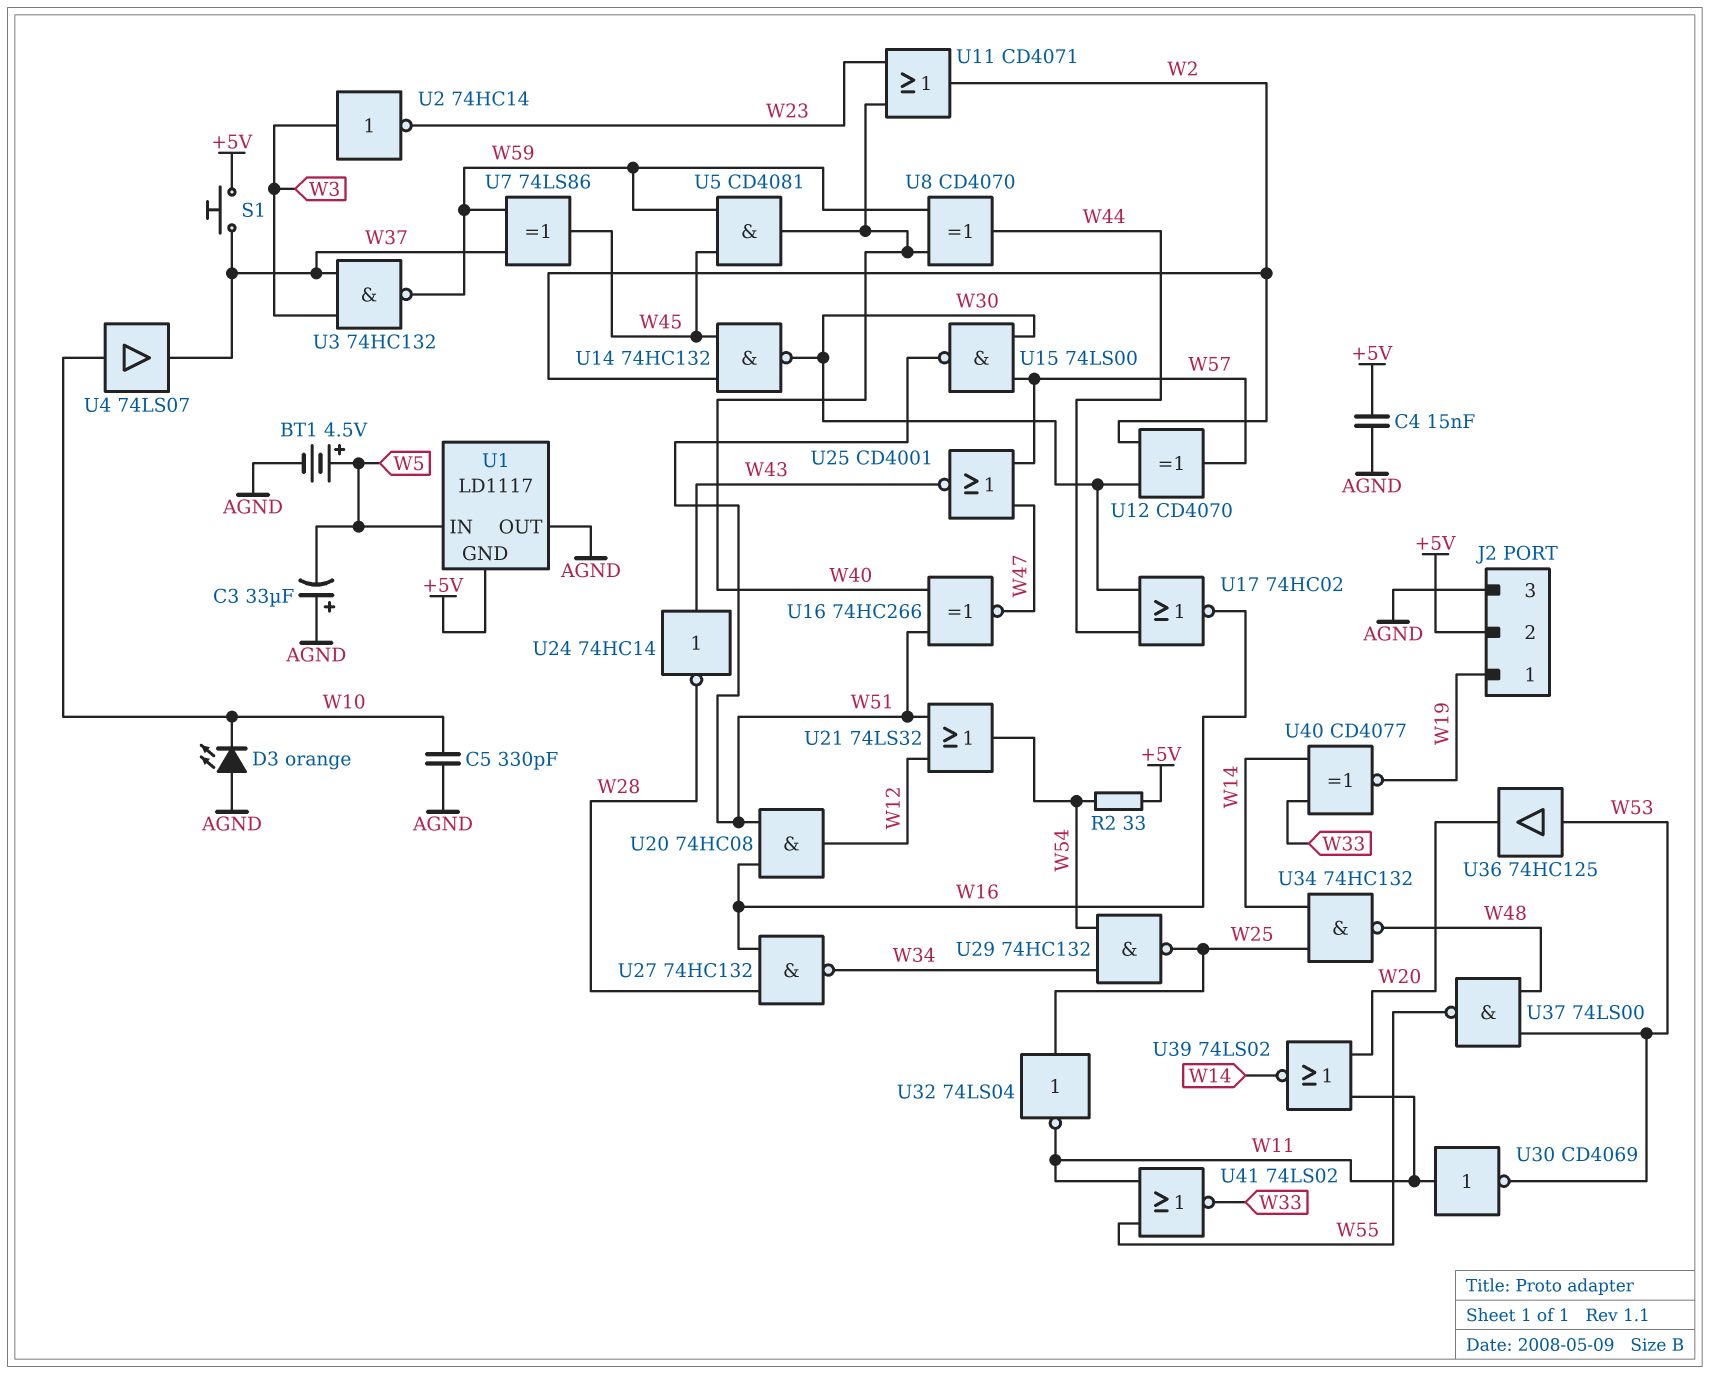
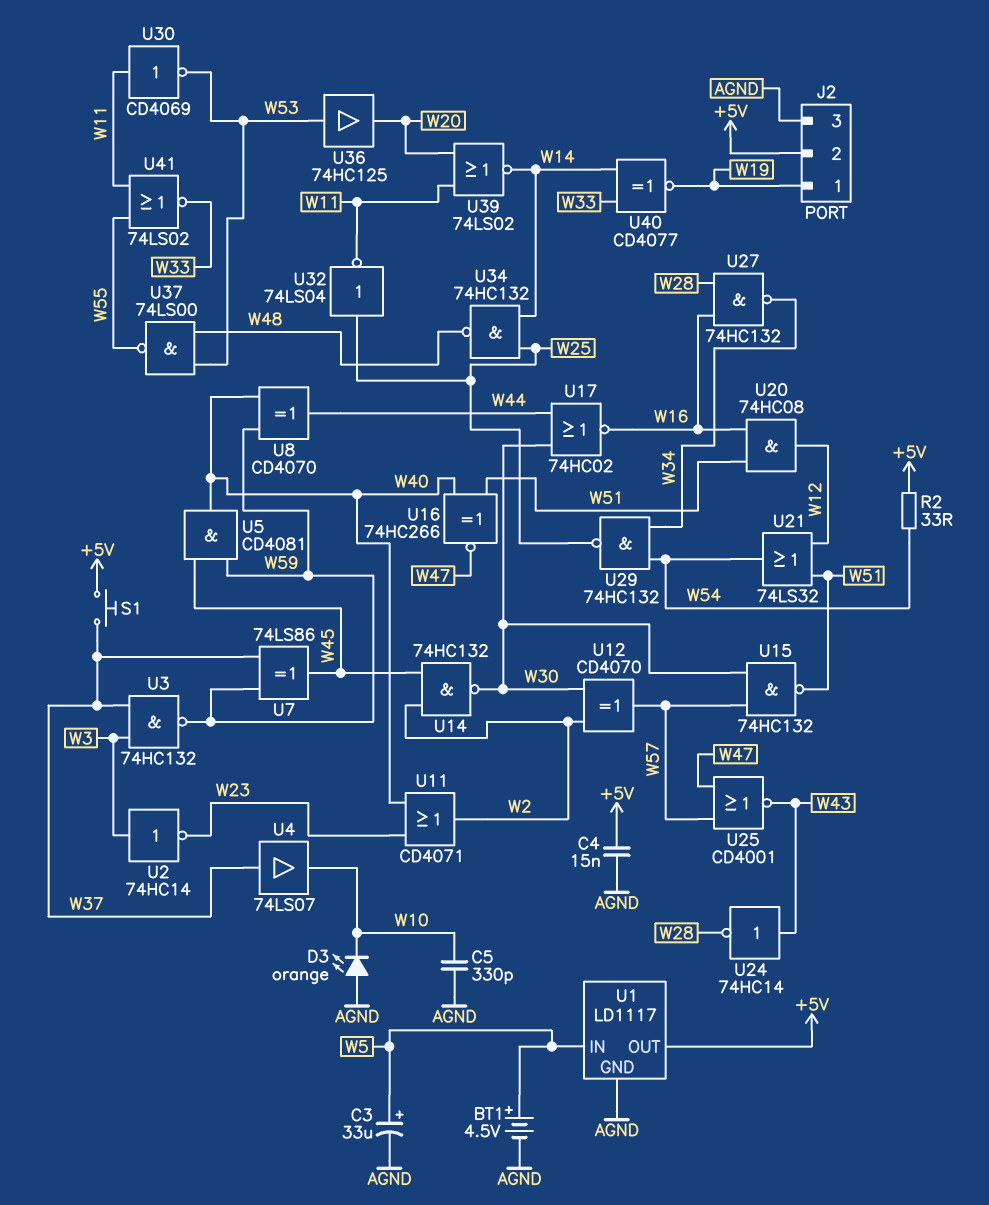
C3: 33uF (plus AGND, minus W5) -> 33uF (plus W5, minus AGND)
U1 pin GND: +5V -> AGND
U1 pin OUT: AGND -> +5V
U4: buffer 74LS07 (in W10, out W37) -> buffer 74LS07 (in W37, out W10)
U15: NAND 74LS00 (in W30, in W57, out W51) -> NAND 74HC132 (in W30, in W57, out W51)

